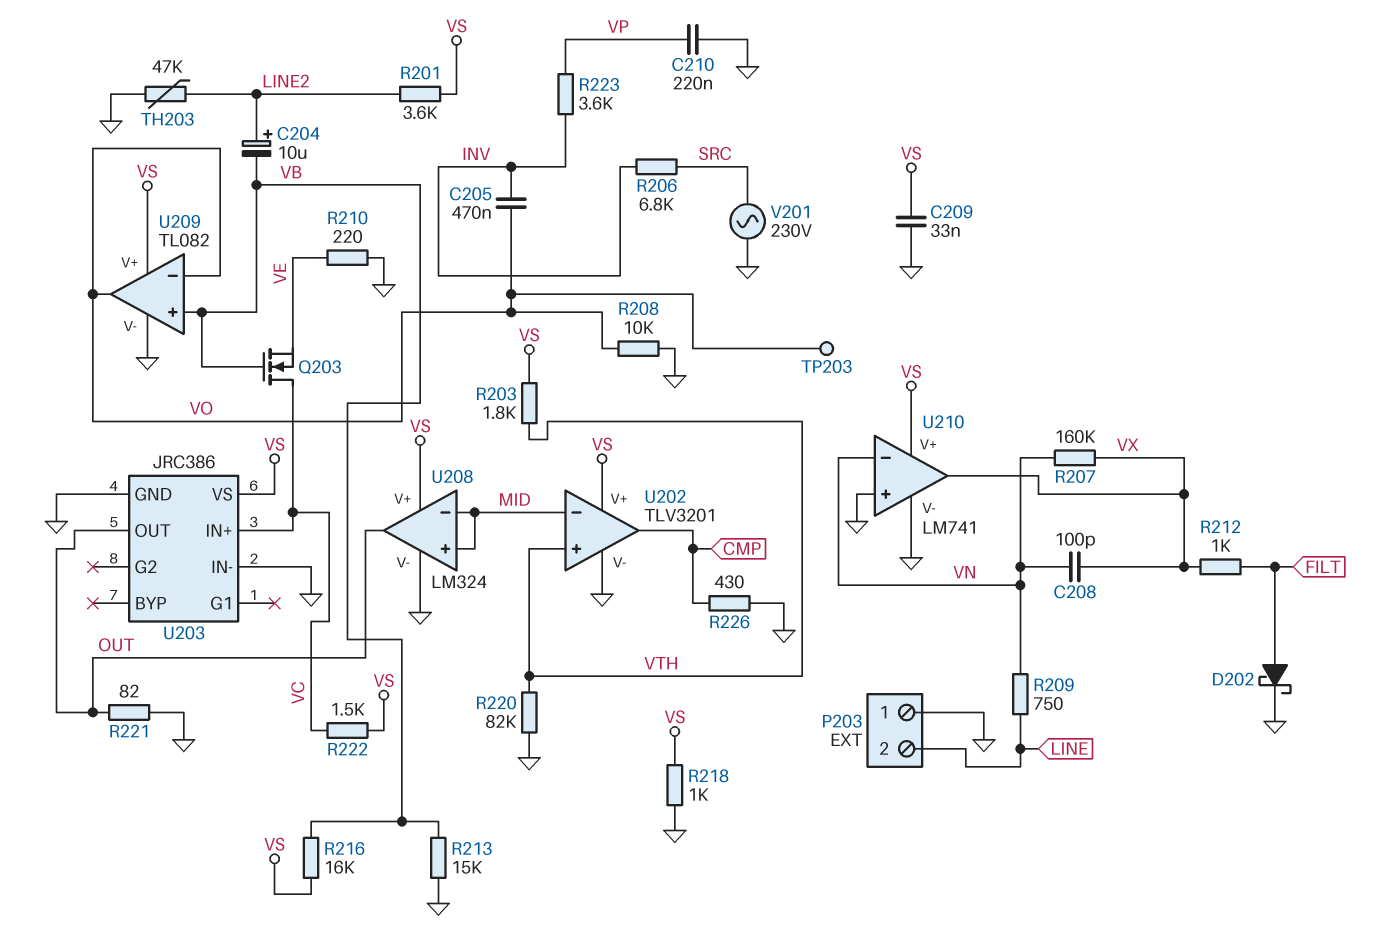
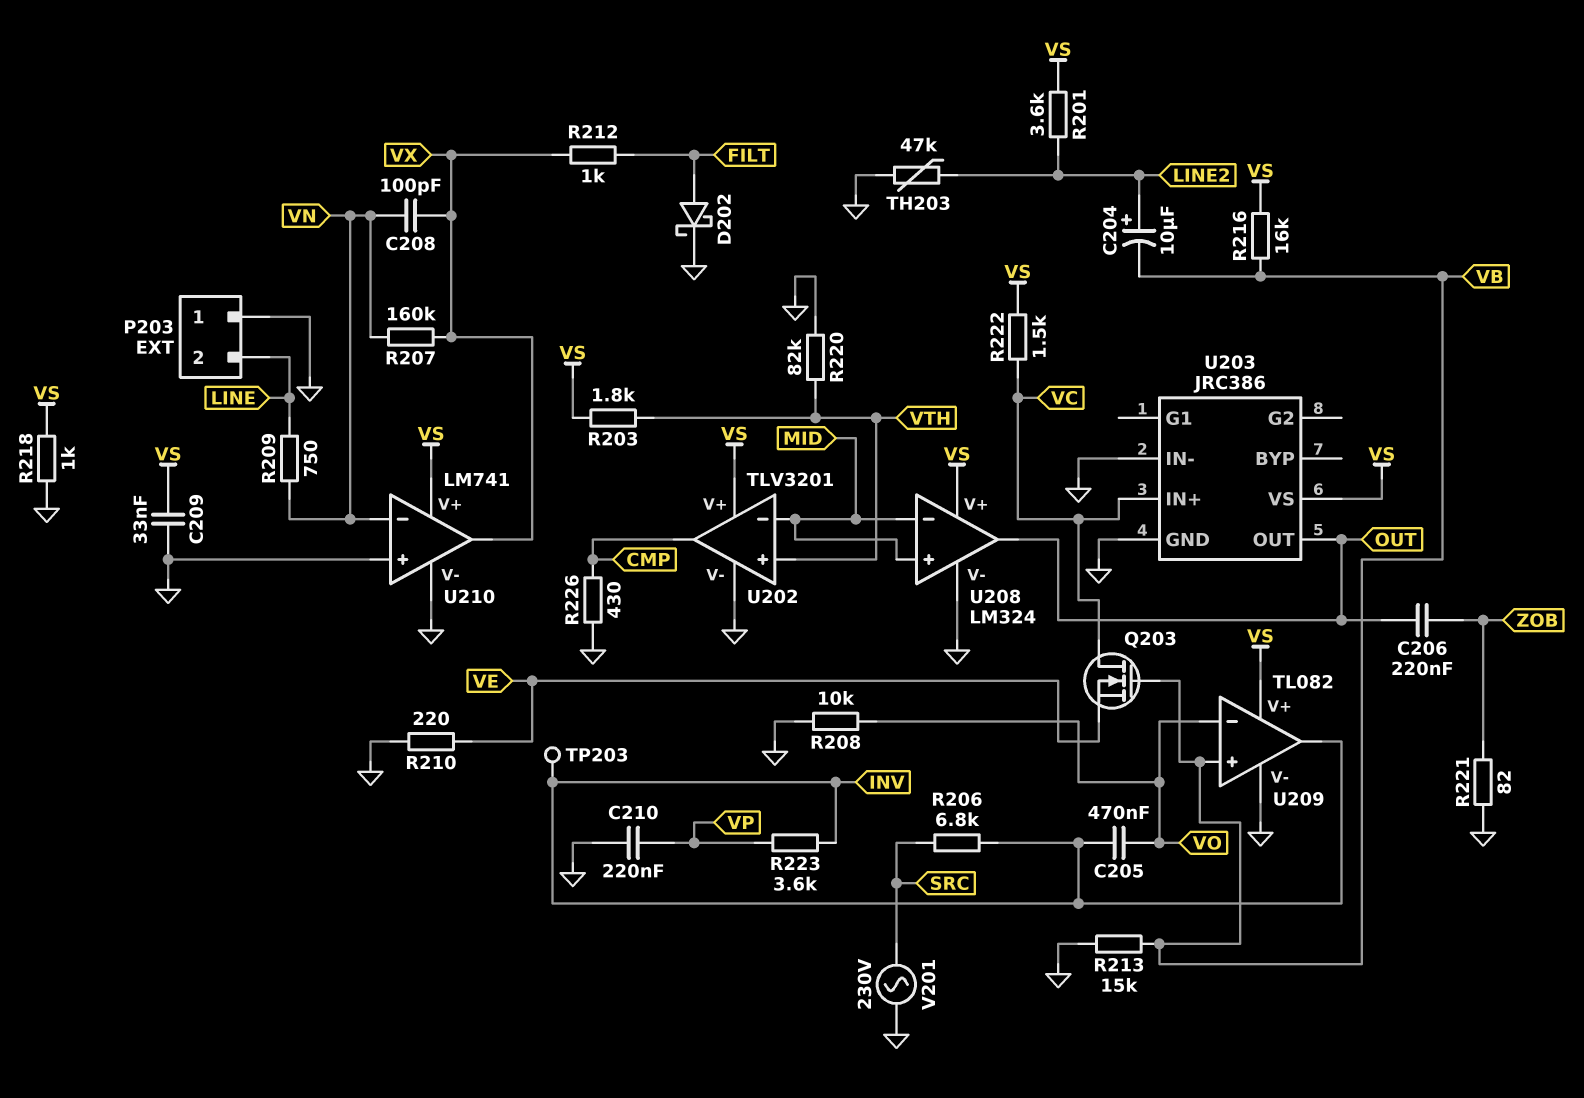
C206: none -> 220nF (OUT, ZOB)
R221: 82 (GND, OUT) -> 82 (GND, ZOB)
TP203: test point (VO) -> test point (INV)
U209 pin out: VO -> INV

